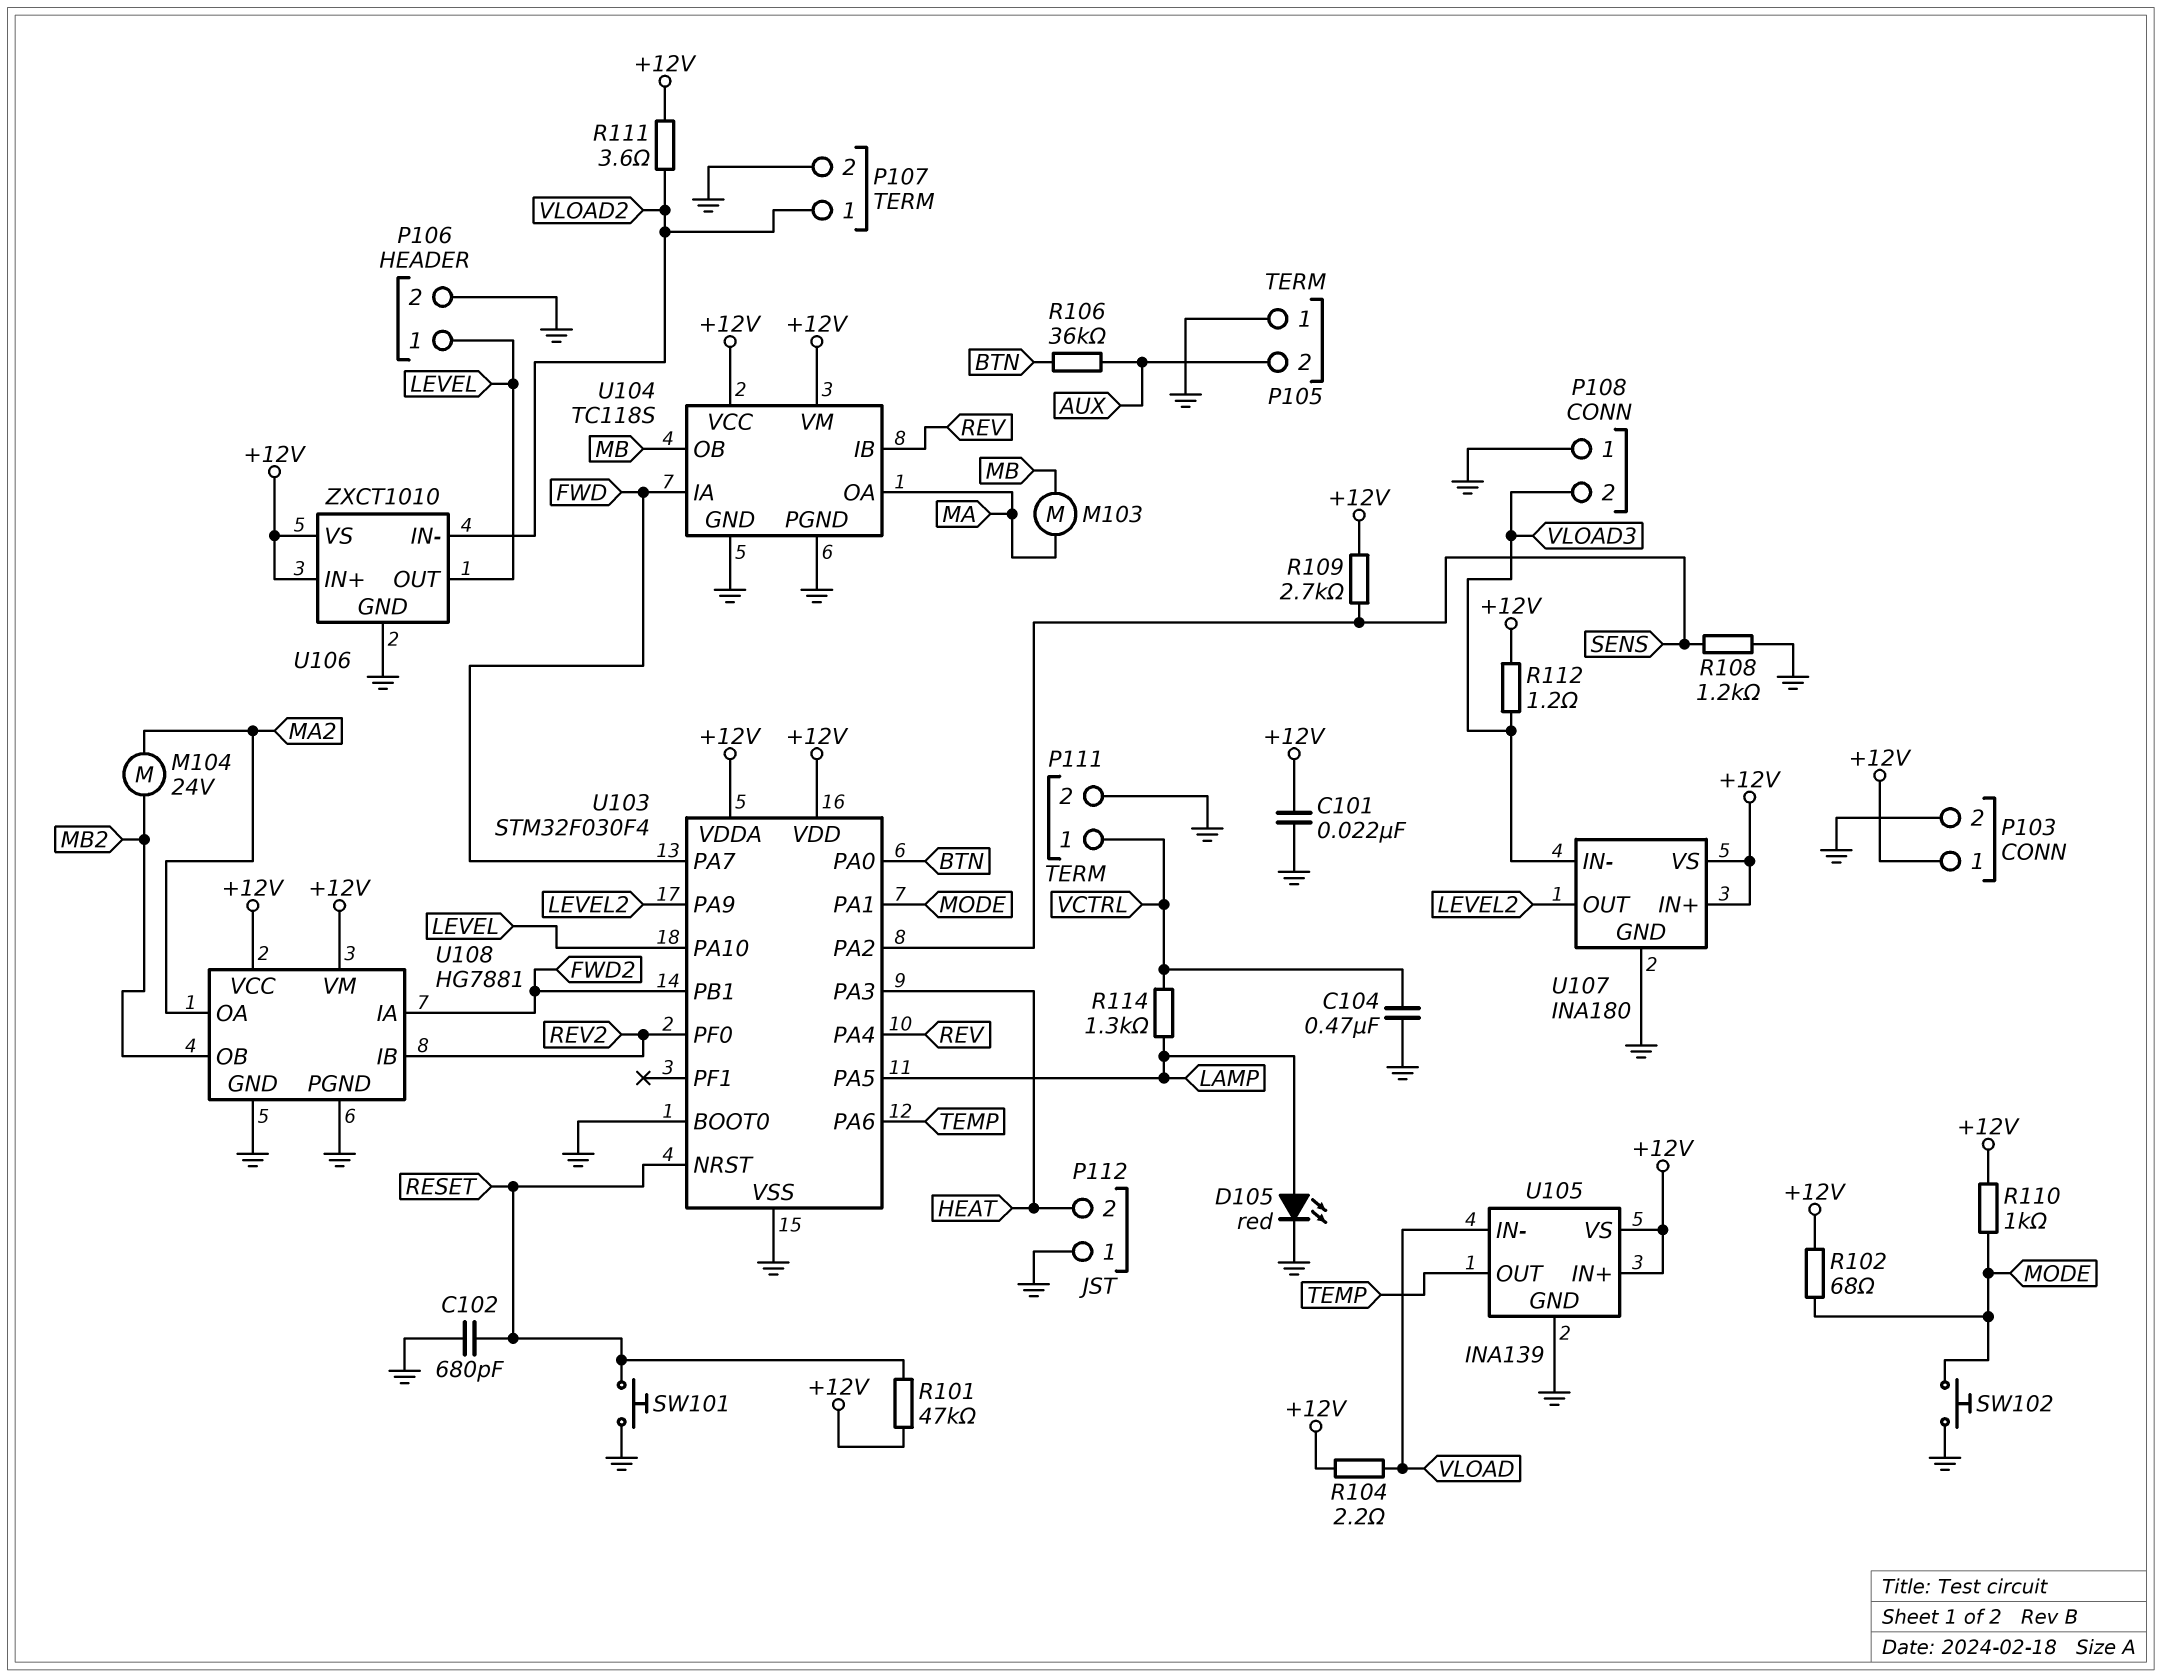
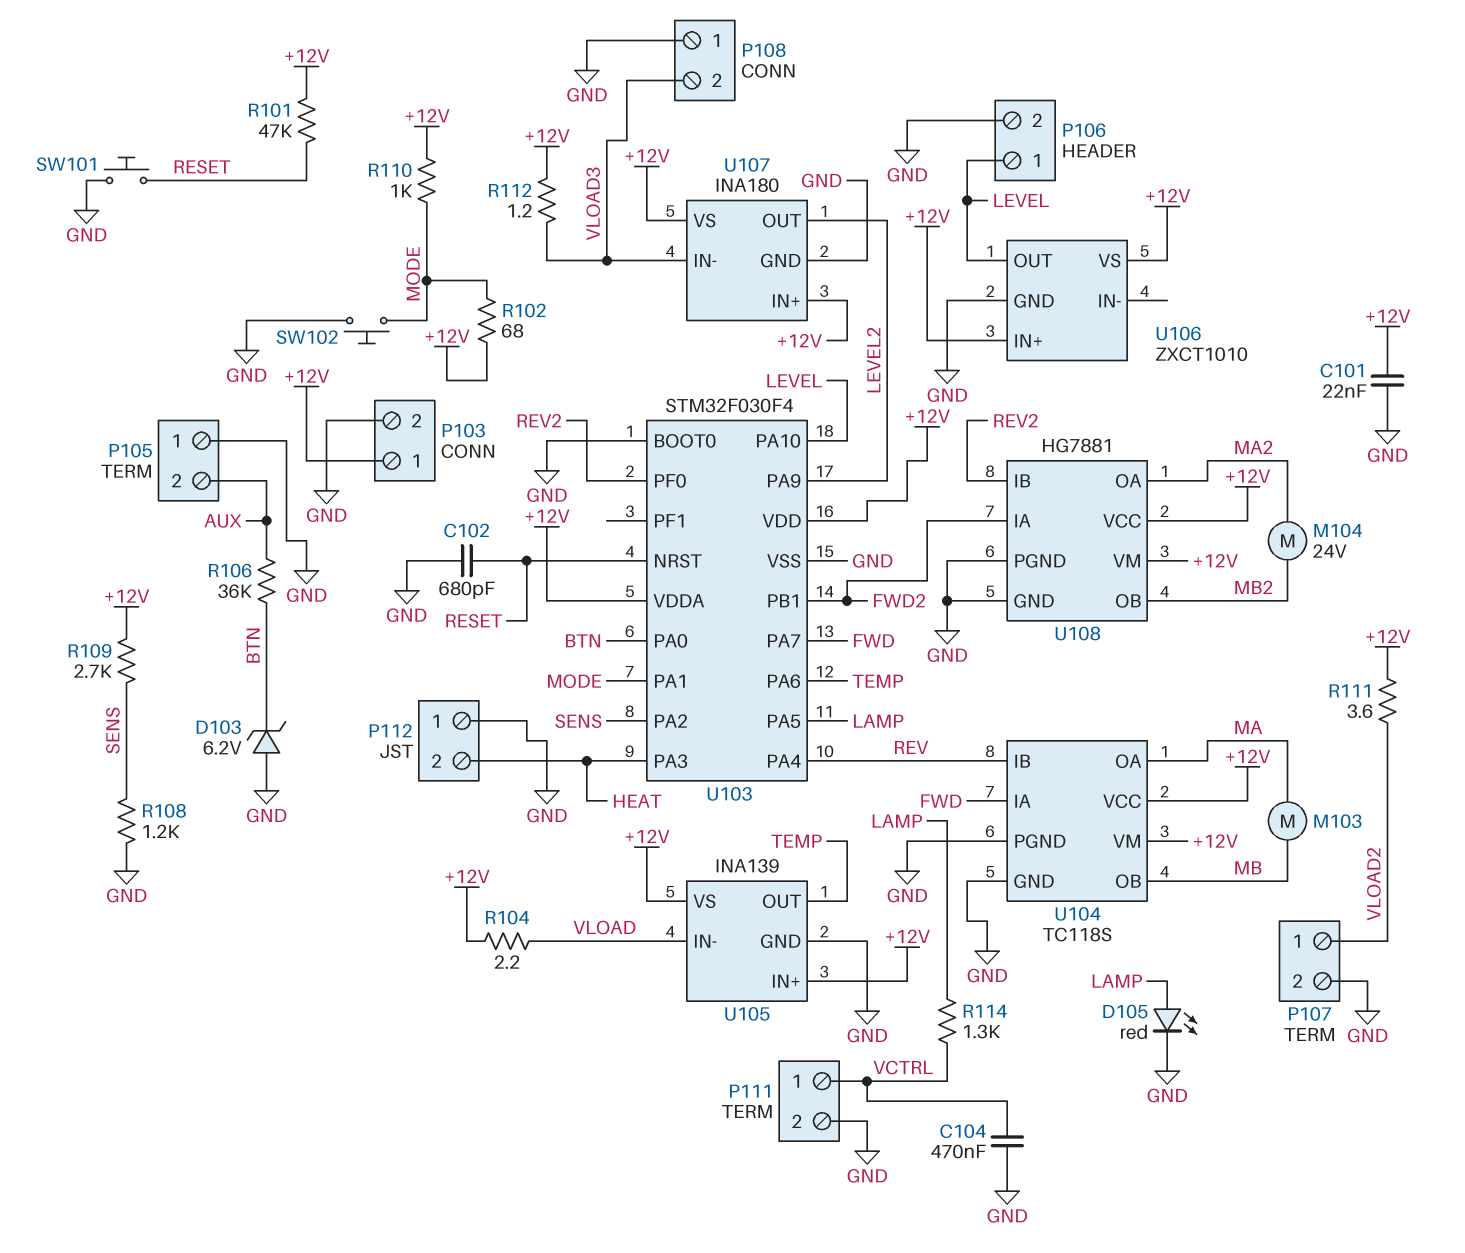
D103: none -> zener 6.2V (A GND, K BTN)
U106 pin IN-: VLOAD2 -> none

